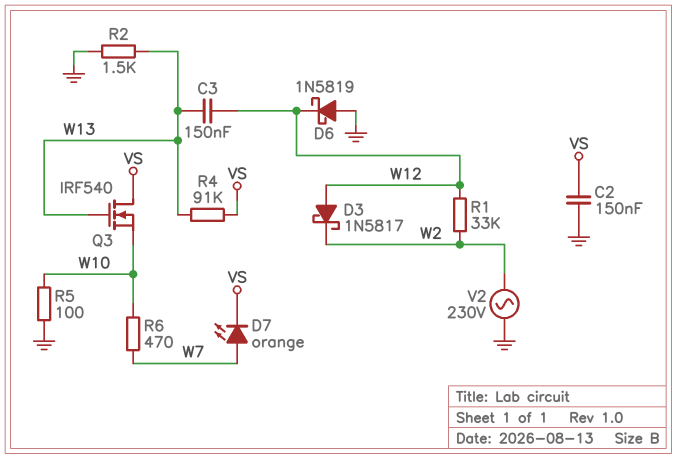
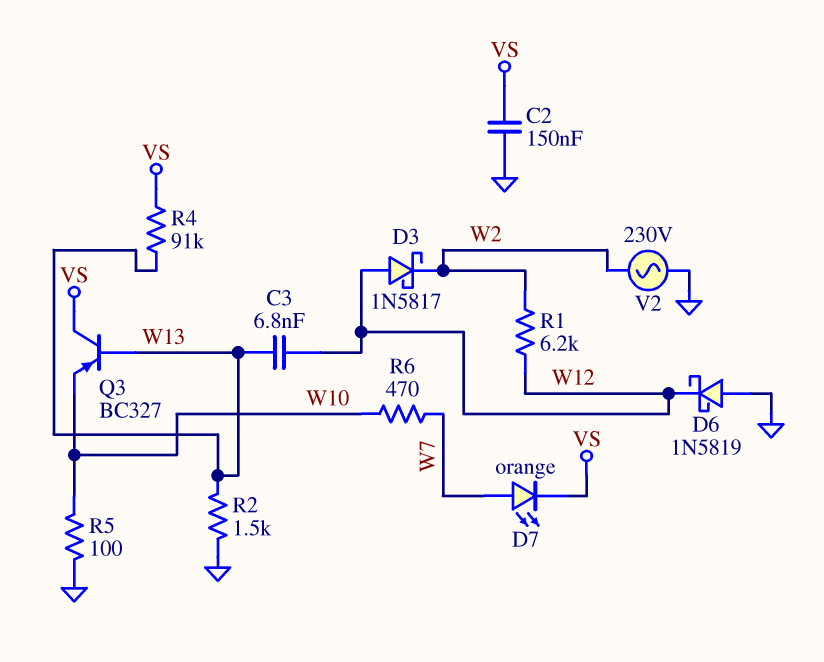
C3: 150nF (W12, W13) -> 6.8nF (W12, W13)
Q3: NMOS IRF540 (G W13, D VS, S W10) -> PNP BC327 (B W13, C VS, E W10)
R1: 33k (W2, W12) -> 6.2k (W2, W12)

